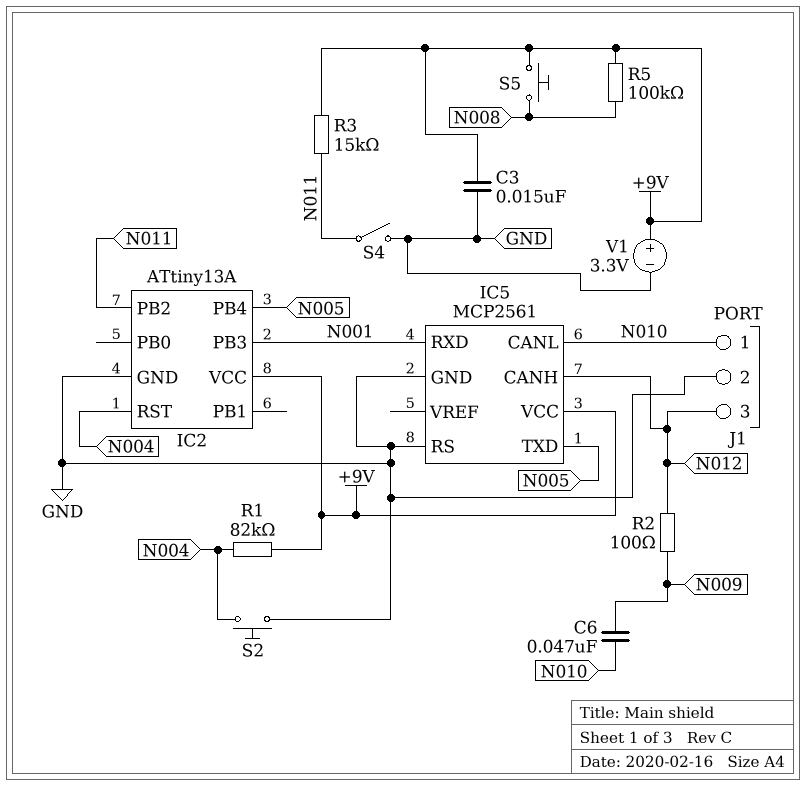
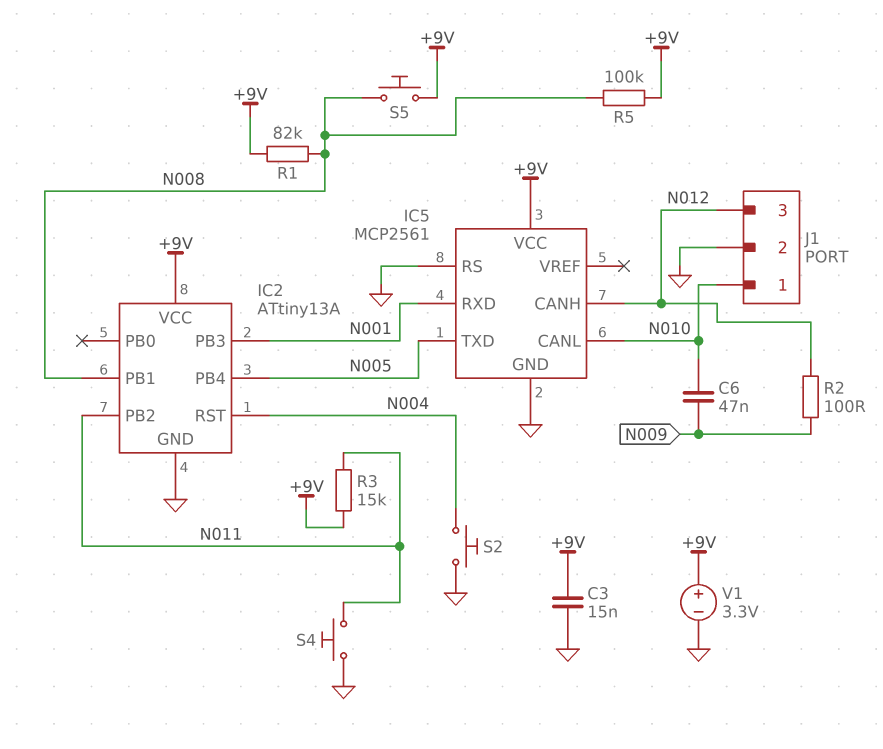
IC2 pin PB1: none -> N008
R1: 82k (+9V, N004) -> 82k (+9V, N008)
S4: switch (GND, N011) -> button (GND, N011)

